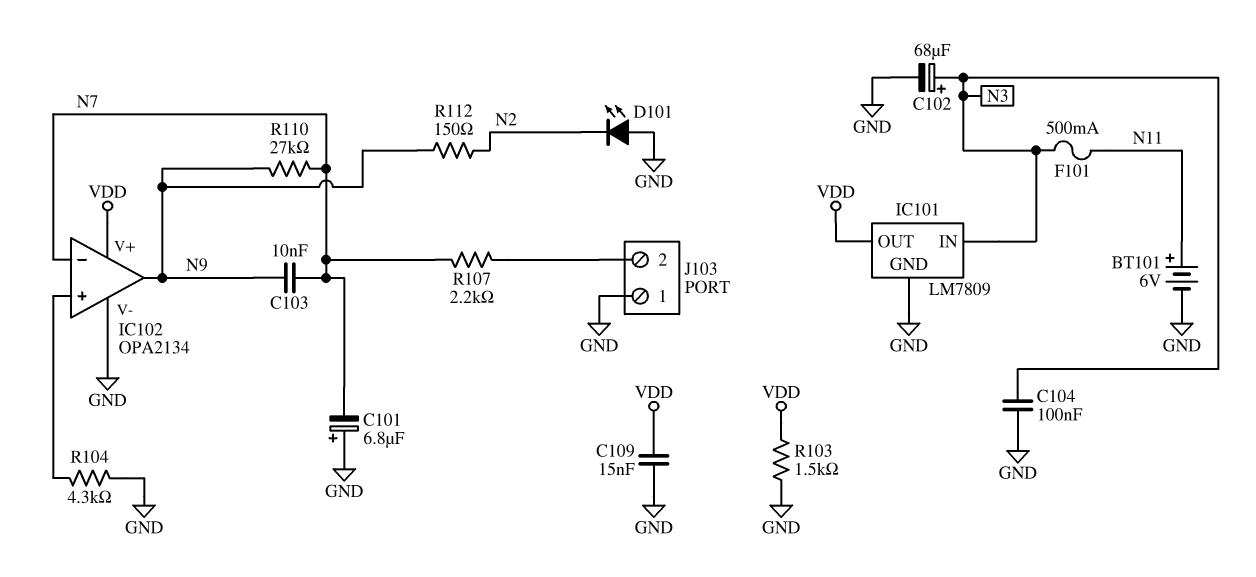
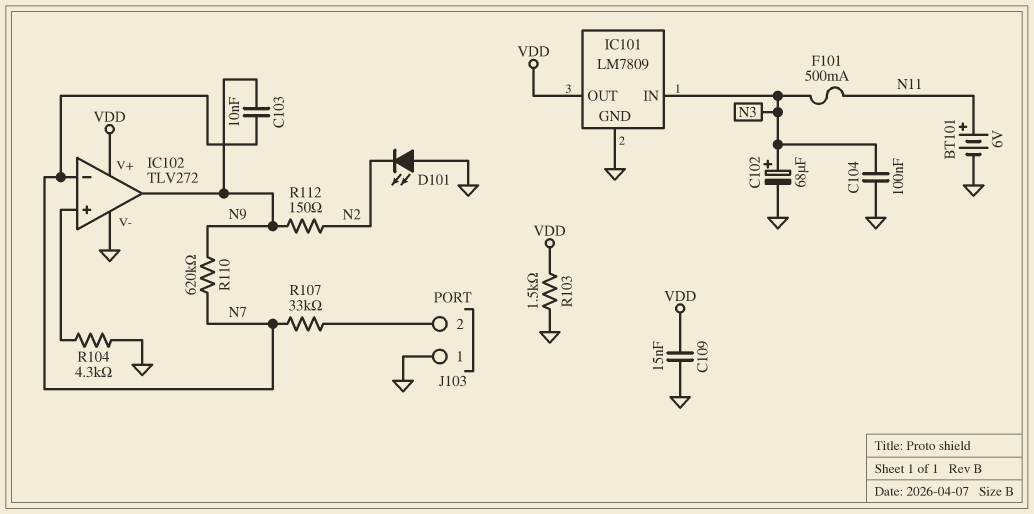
C101: 6.8uF (plus GND, minus N7) -> none
IC102: OPA2134 -> TLV272
R107: 2.2k (J103/2, N7) -> 33k (J103/2, N7)
R110: 27k (N7, N9) -> 620k (N7, N9)

